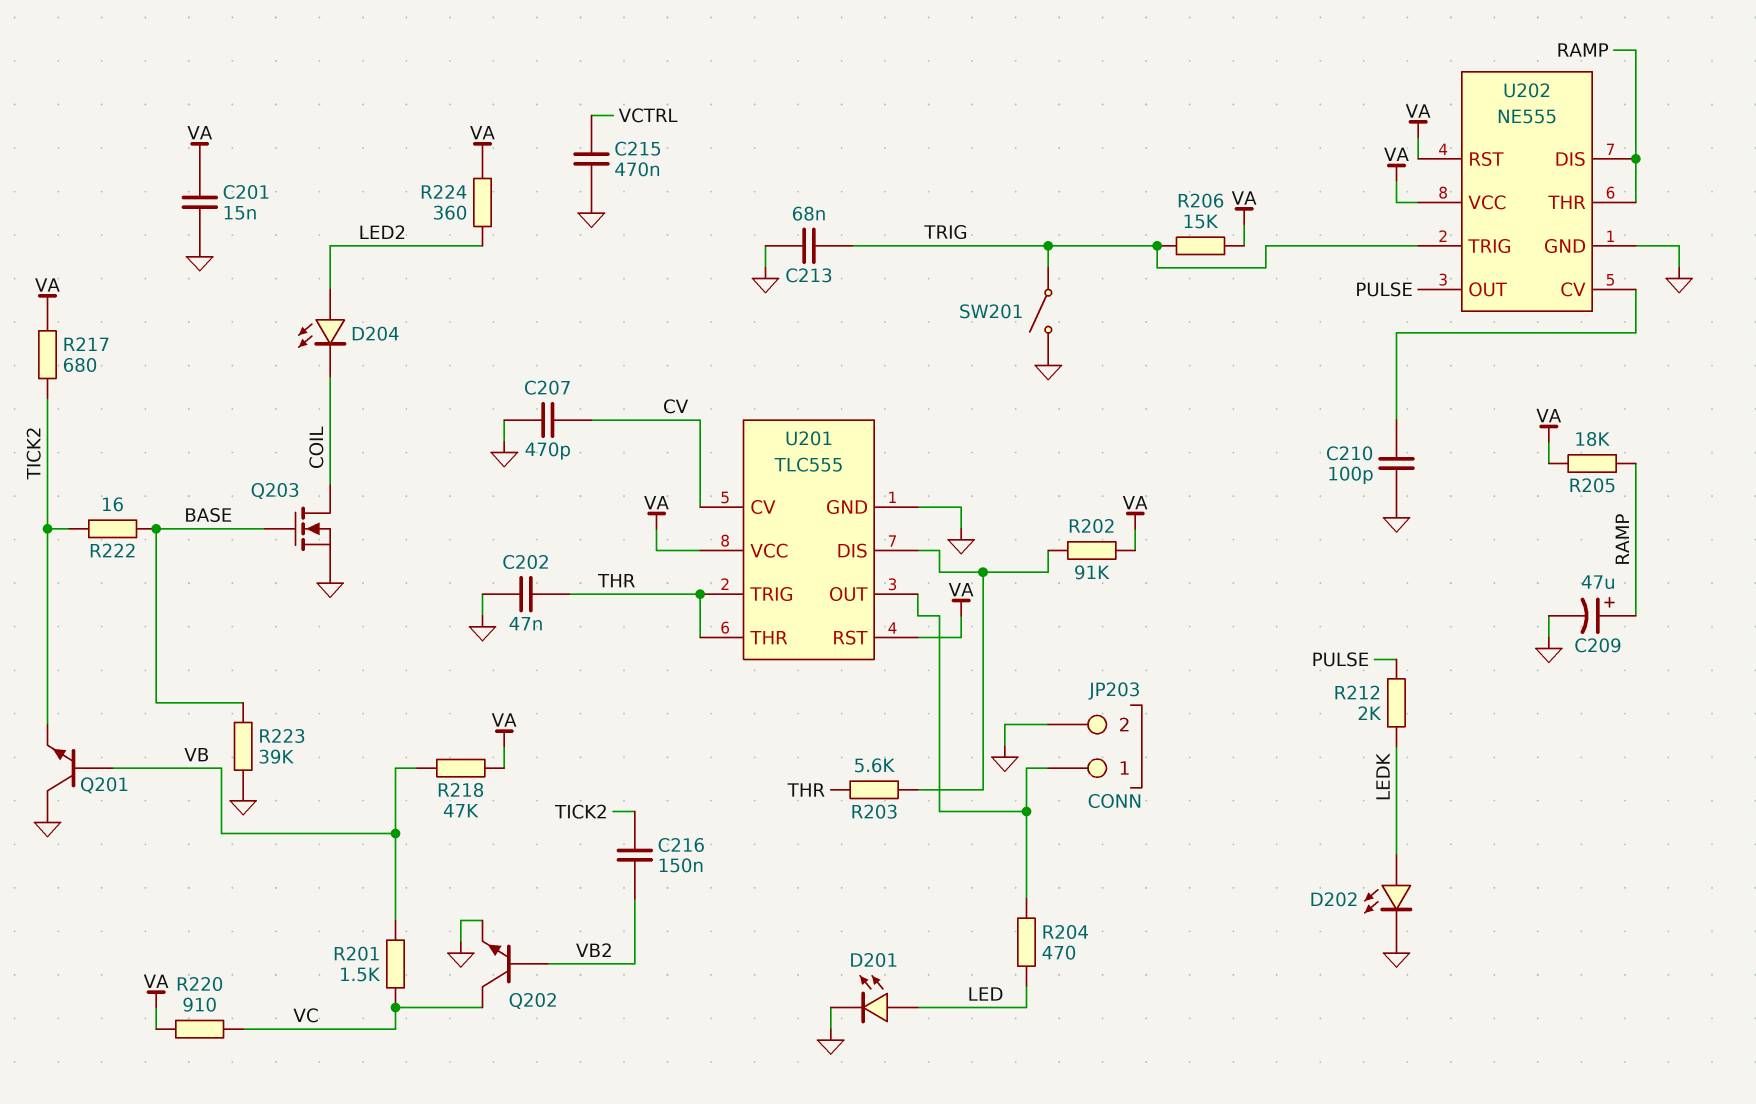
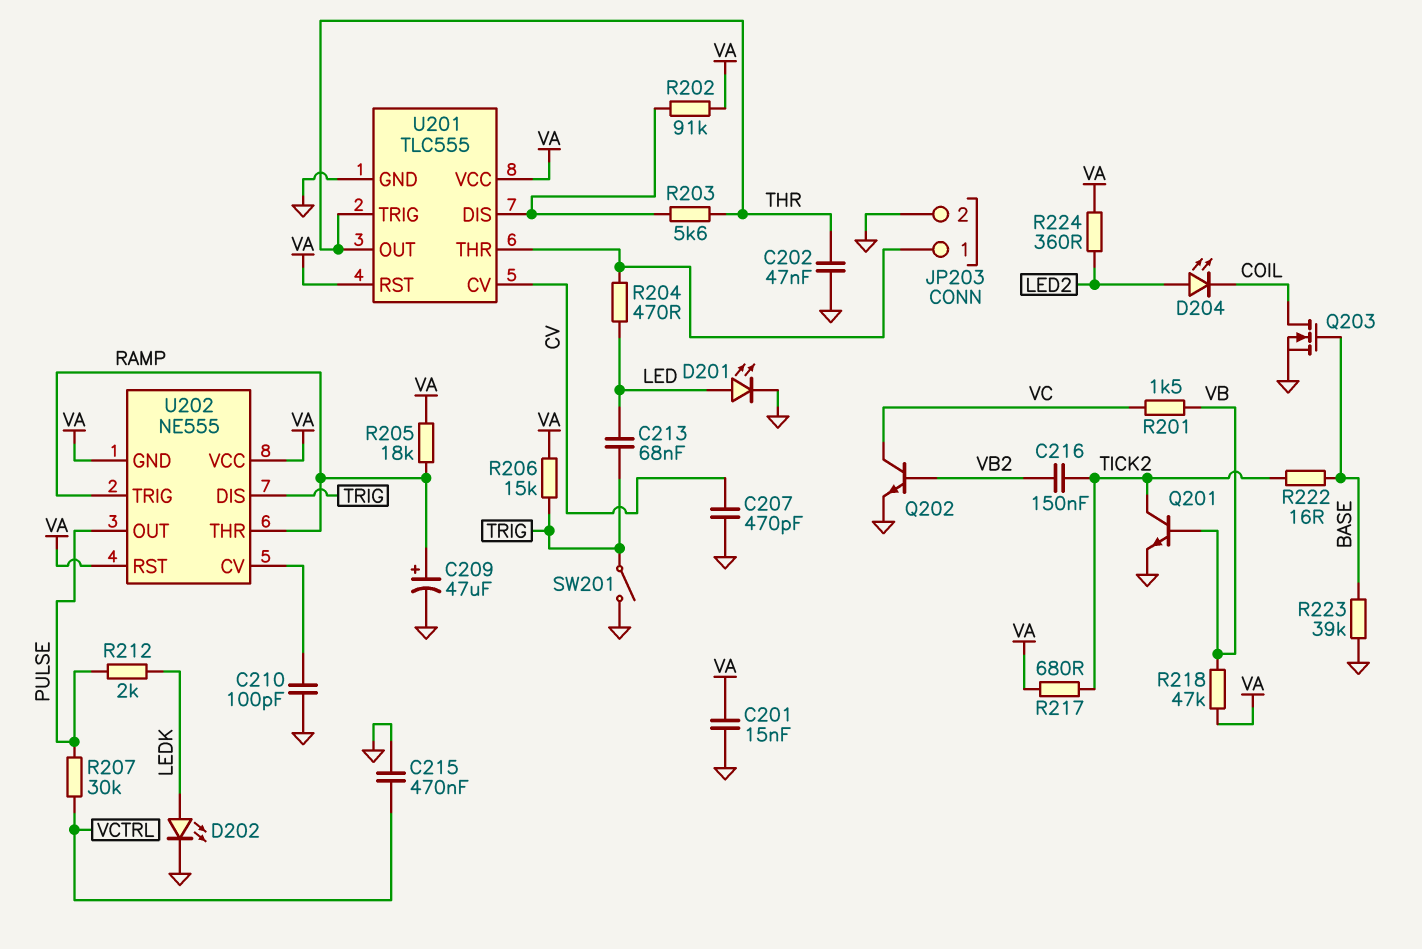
C213: 68nF (GND, TRIG) -> 68nF (LED, TRIG)
Q201: NPN (B VB, C GND, E TICK2) -> NPN (B VB, C TICK2, E GND)
R207: none -> 30k (PULSE, VCTRL)
R220: 910 (VA, VC) -> none
U201 pin OUT: JP203/1 -> THR
U201 pin THR: THR -> JP203/1
U202 pin DIS: RAMP -> TRIG
U202 pin GND: GND -> VA
U202 pin TRIG: TRIG -> RAMP

